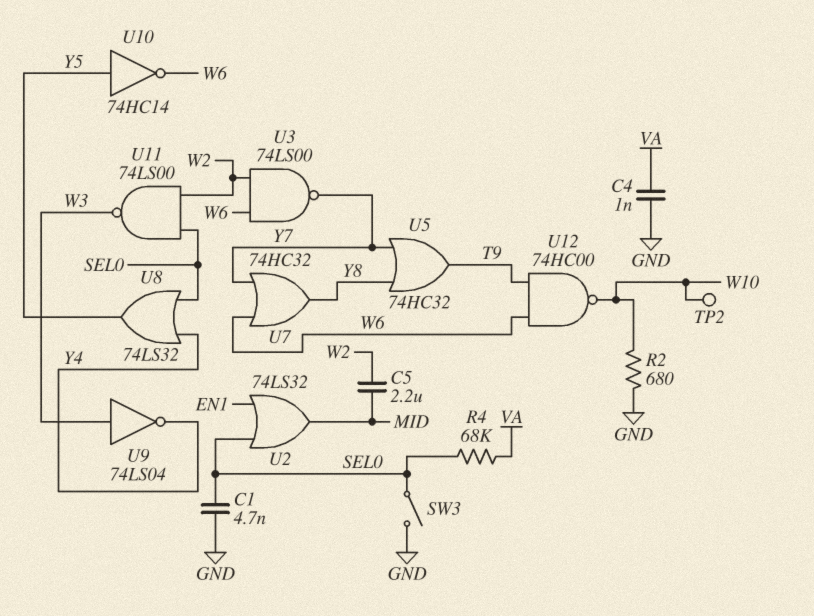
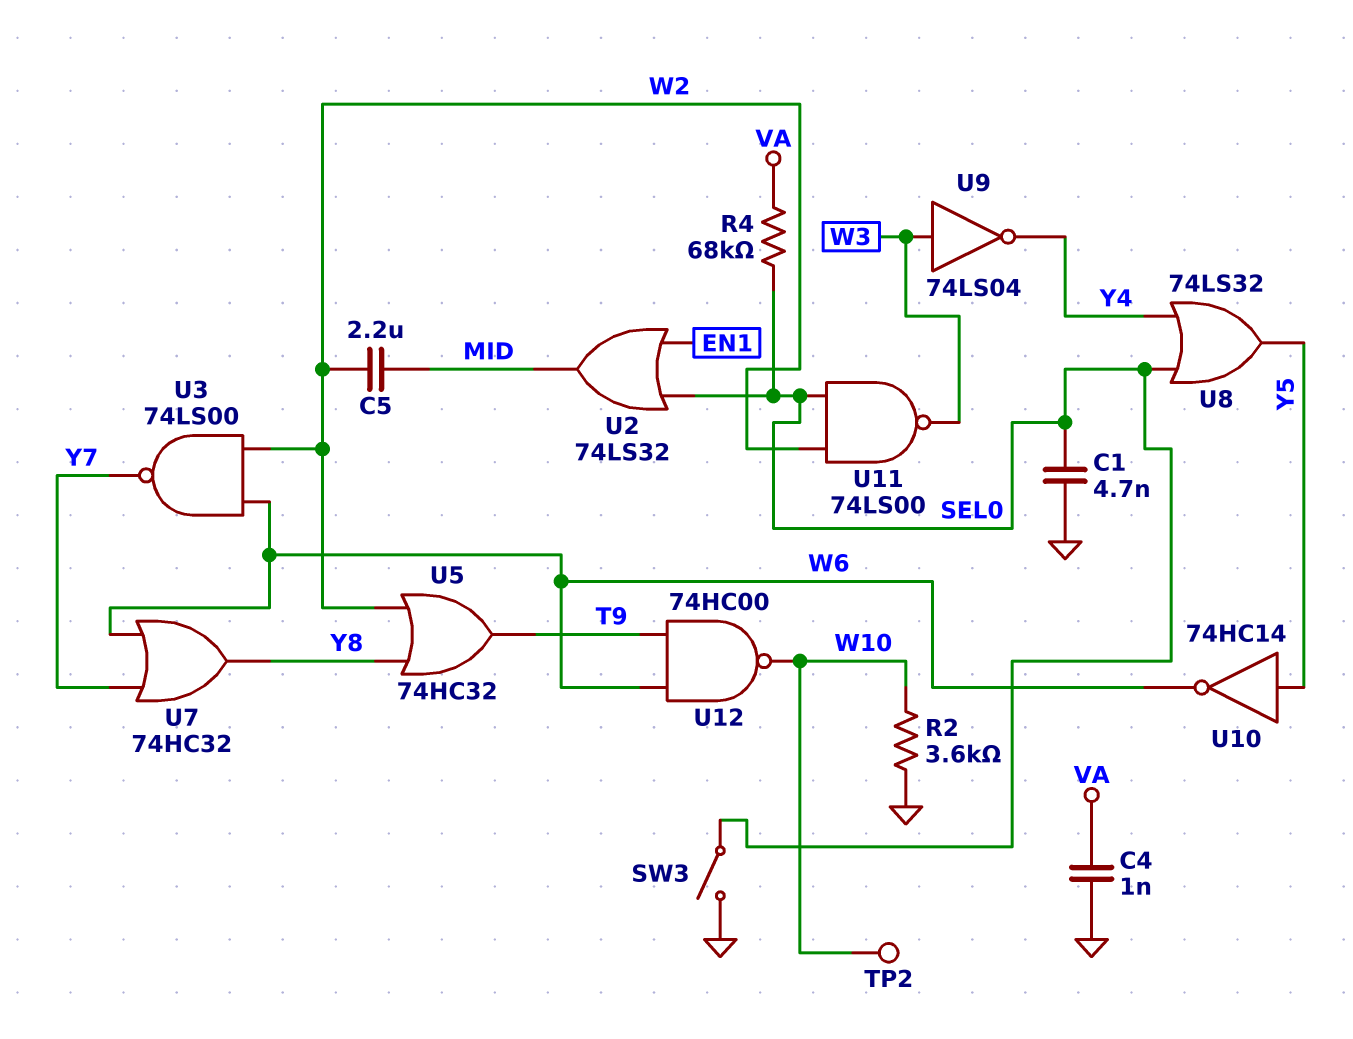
R2: 680 (GND, W10) -> 3.6k (GND, W10)
U5: OR 74HC32 (in Y7, in Y8, out T9) -> OR 74HC32 (in W2, in Y8, out T9)

